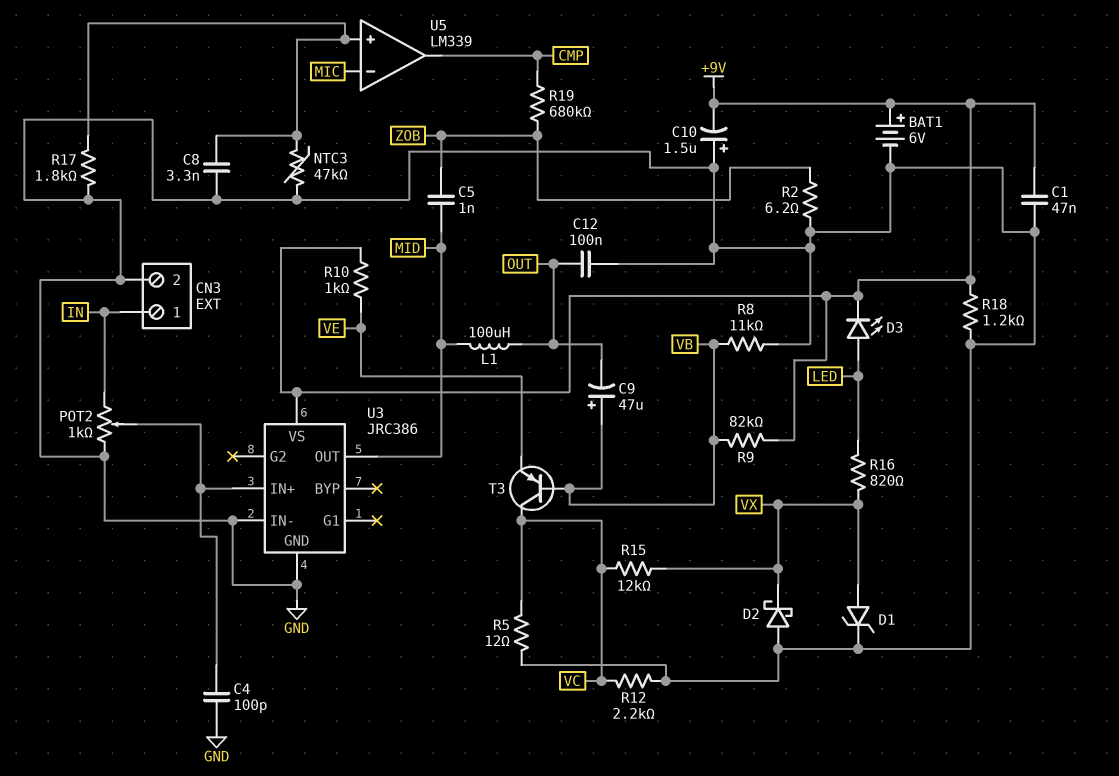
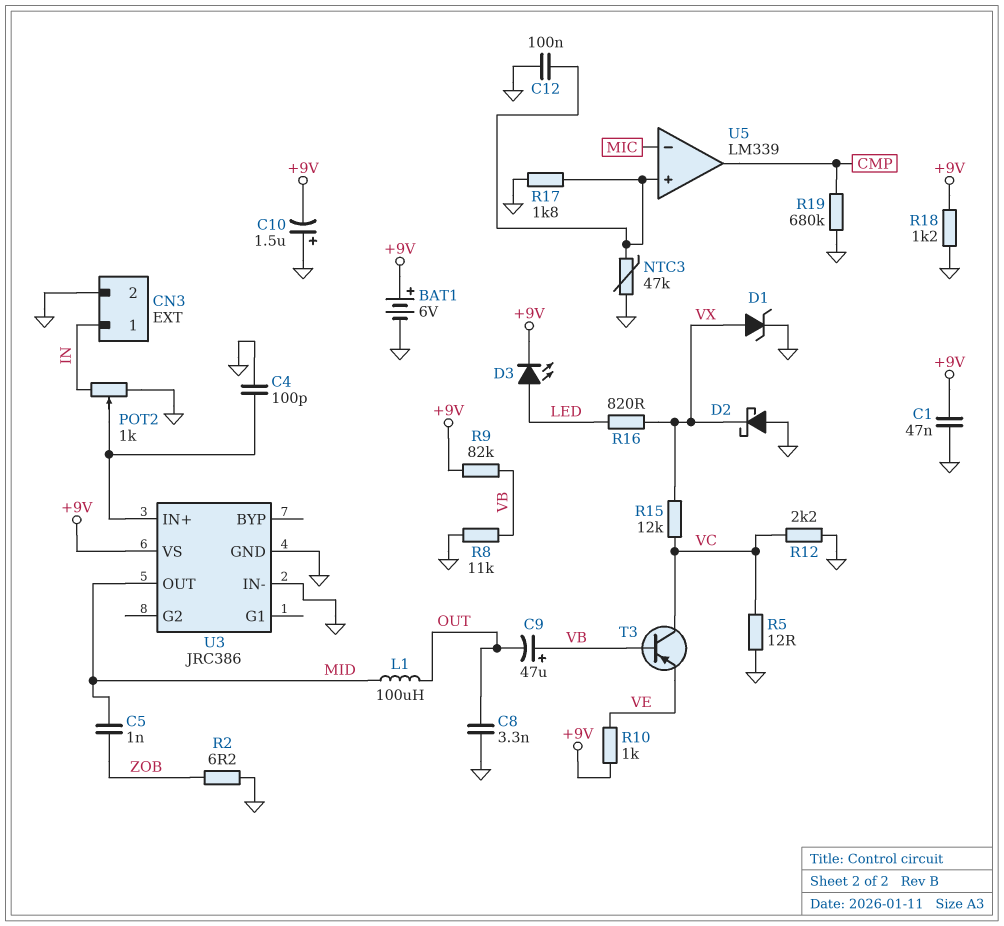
C8: 3.3nF (GND, U5/in+) -> 3.3nF (GND, OUT)
C12: 100nF (GND, OUT) -> 100nF (GND, U5/in+)
R19: 680k (CMP, ZOB) -> 680k (CMP, GND)

